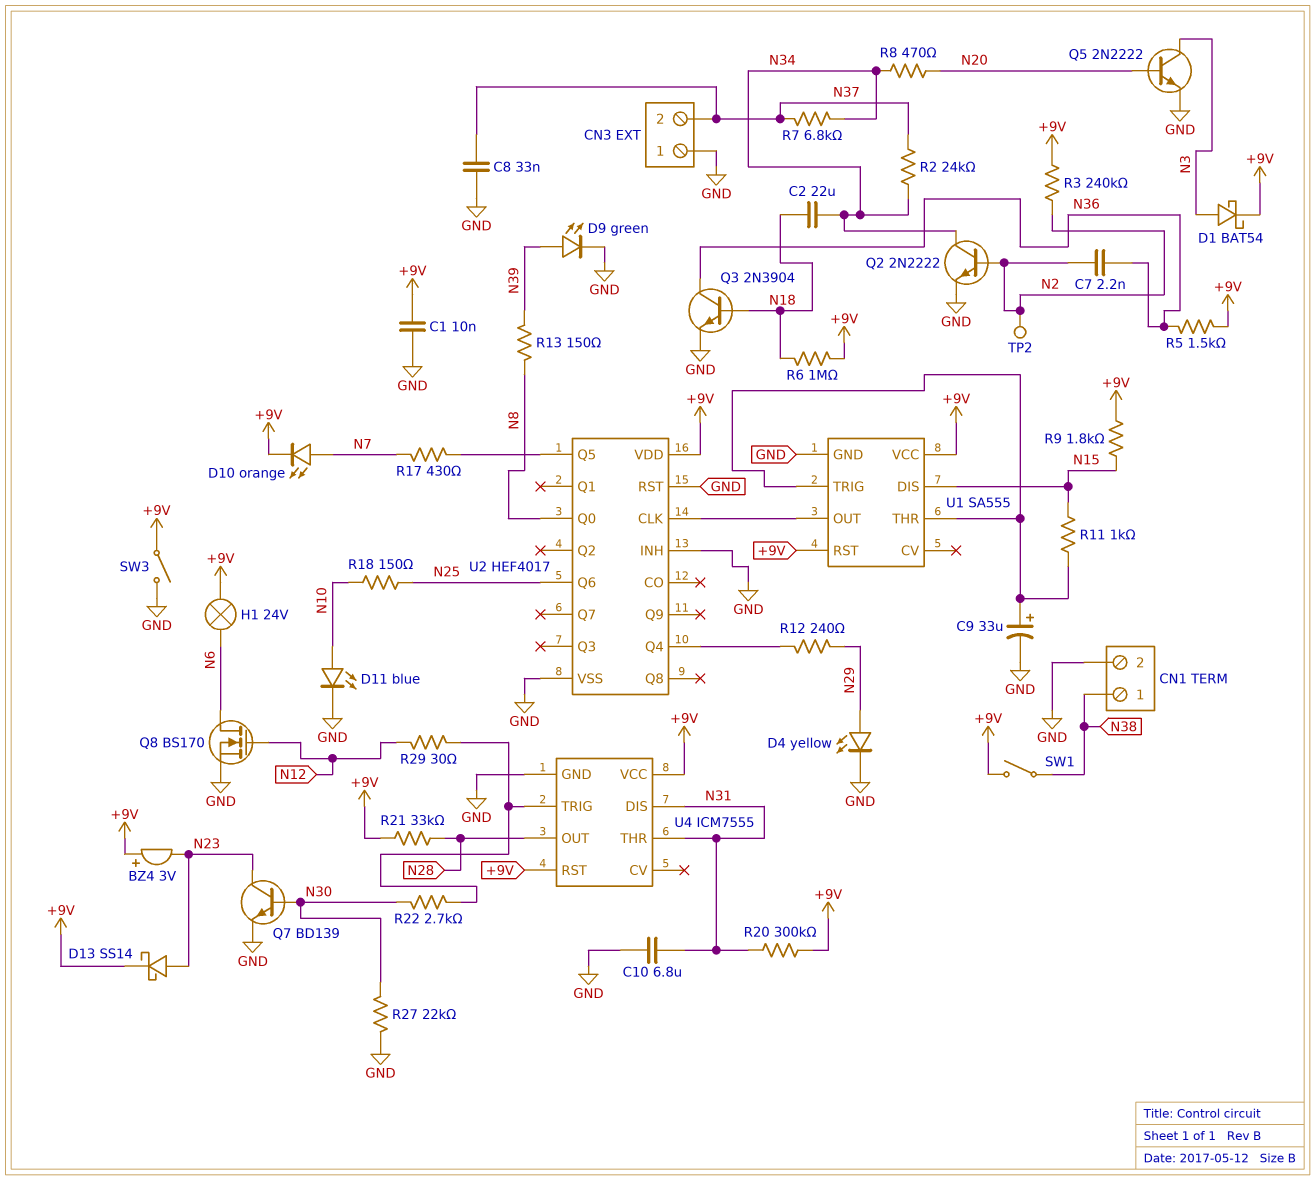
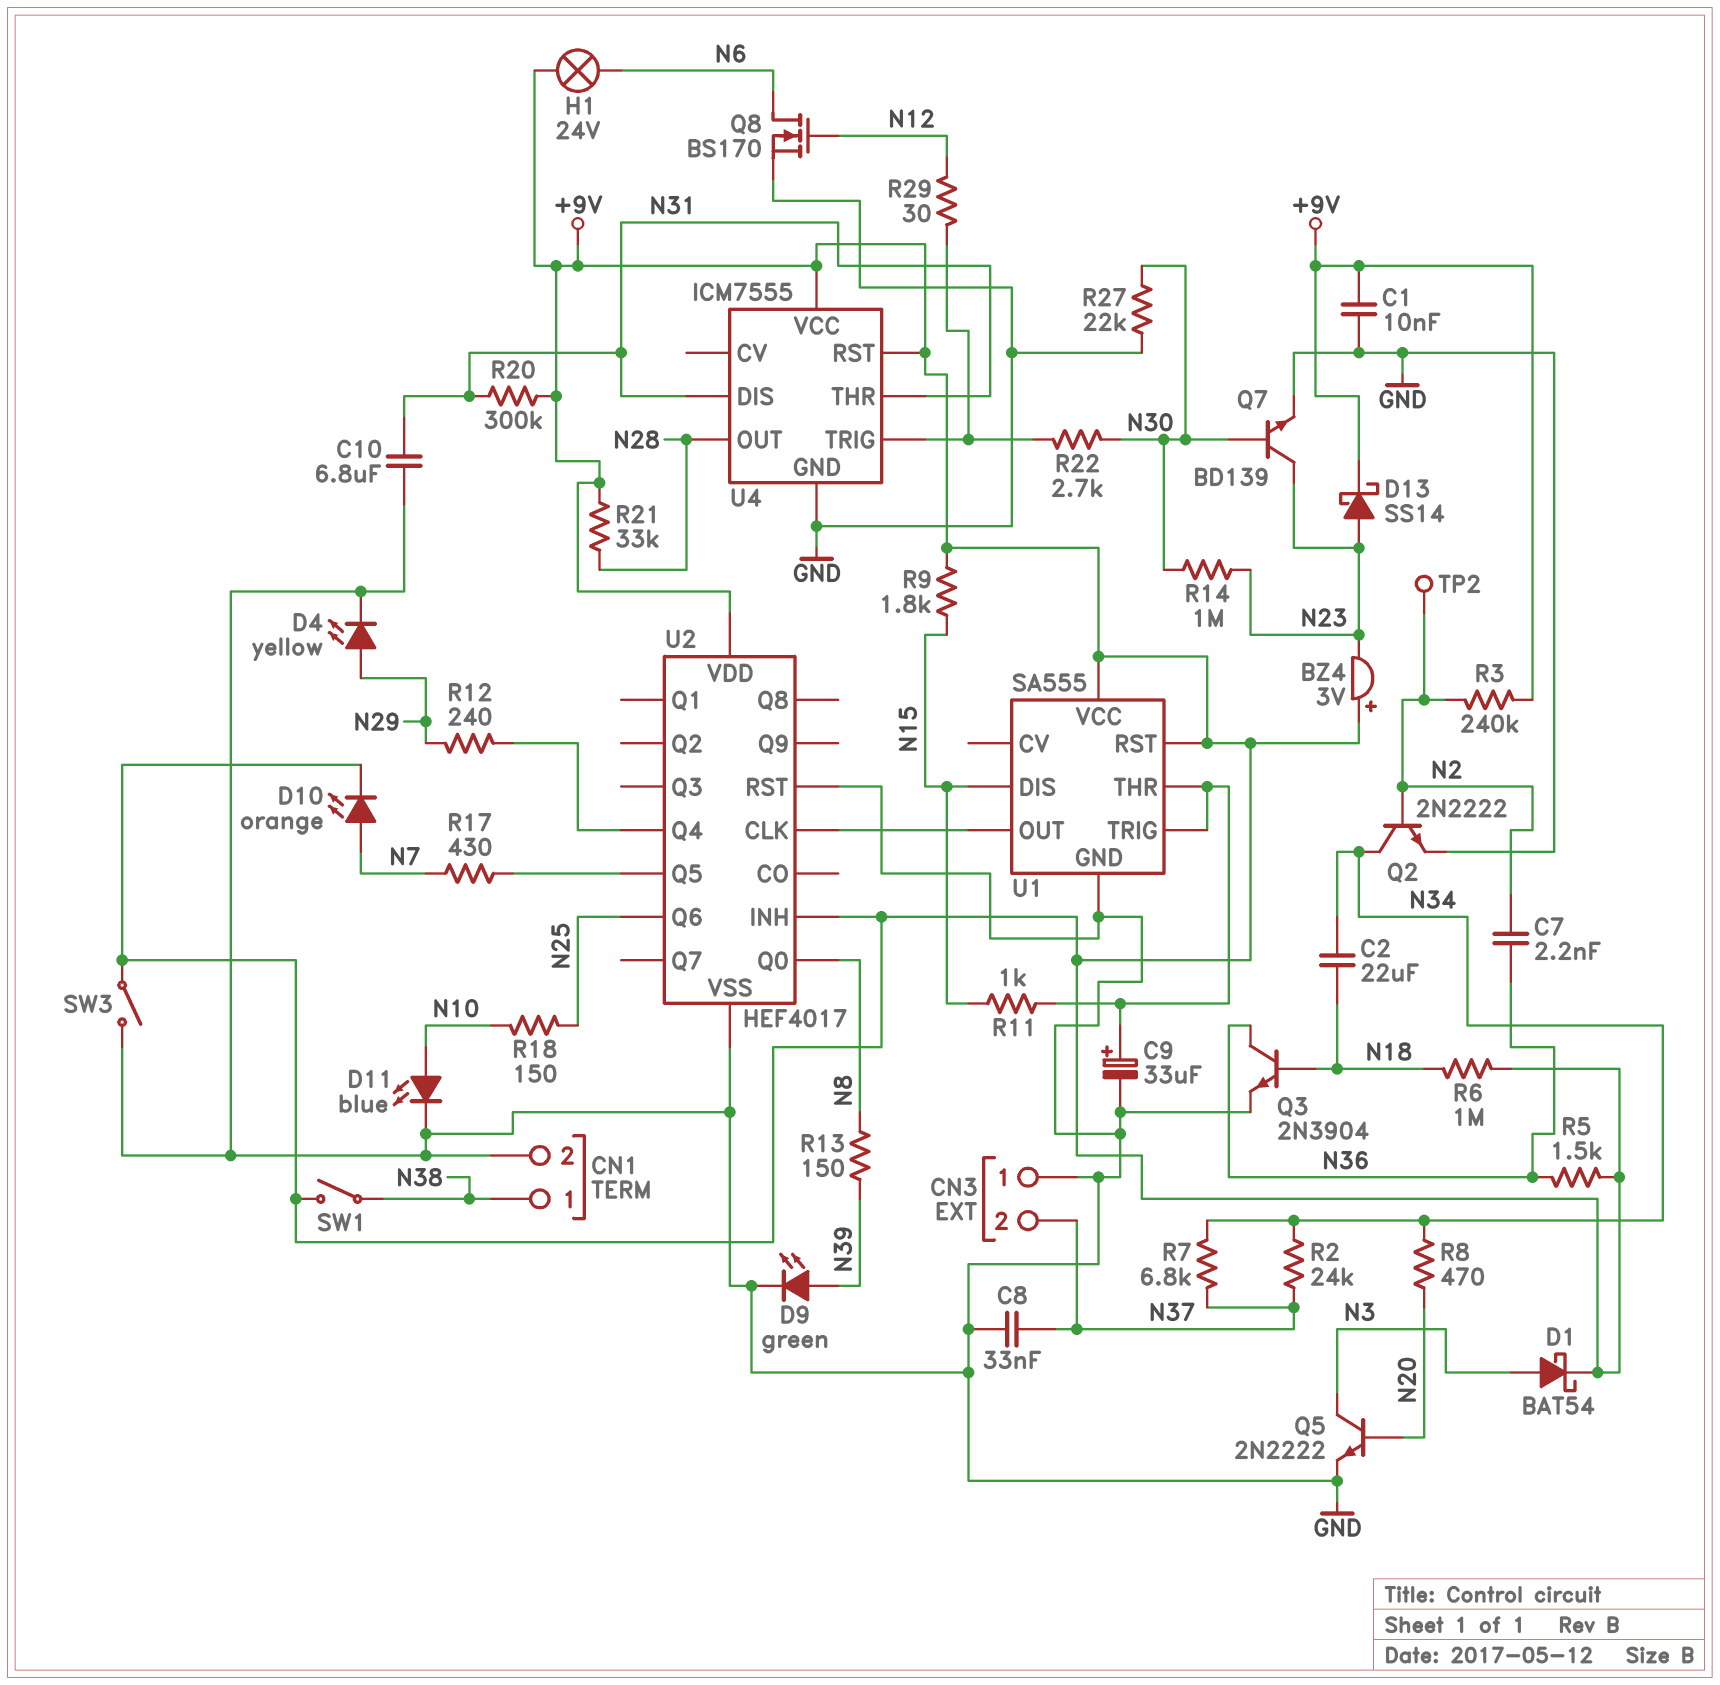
R14: none -> 1M (N23, N30)
U2 pin INH: GND -> +9V

